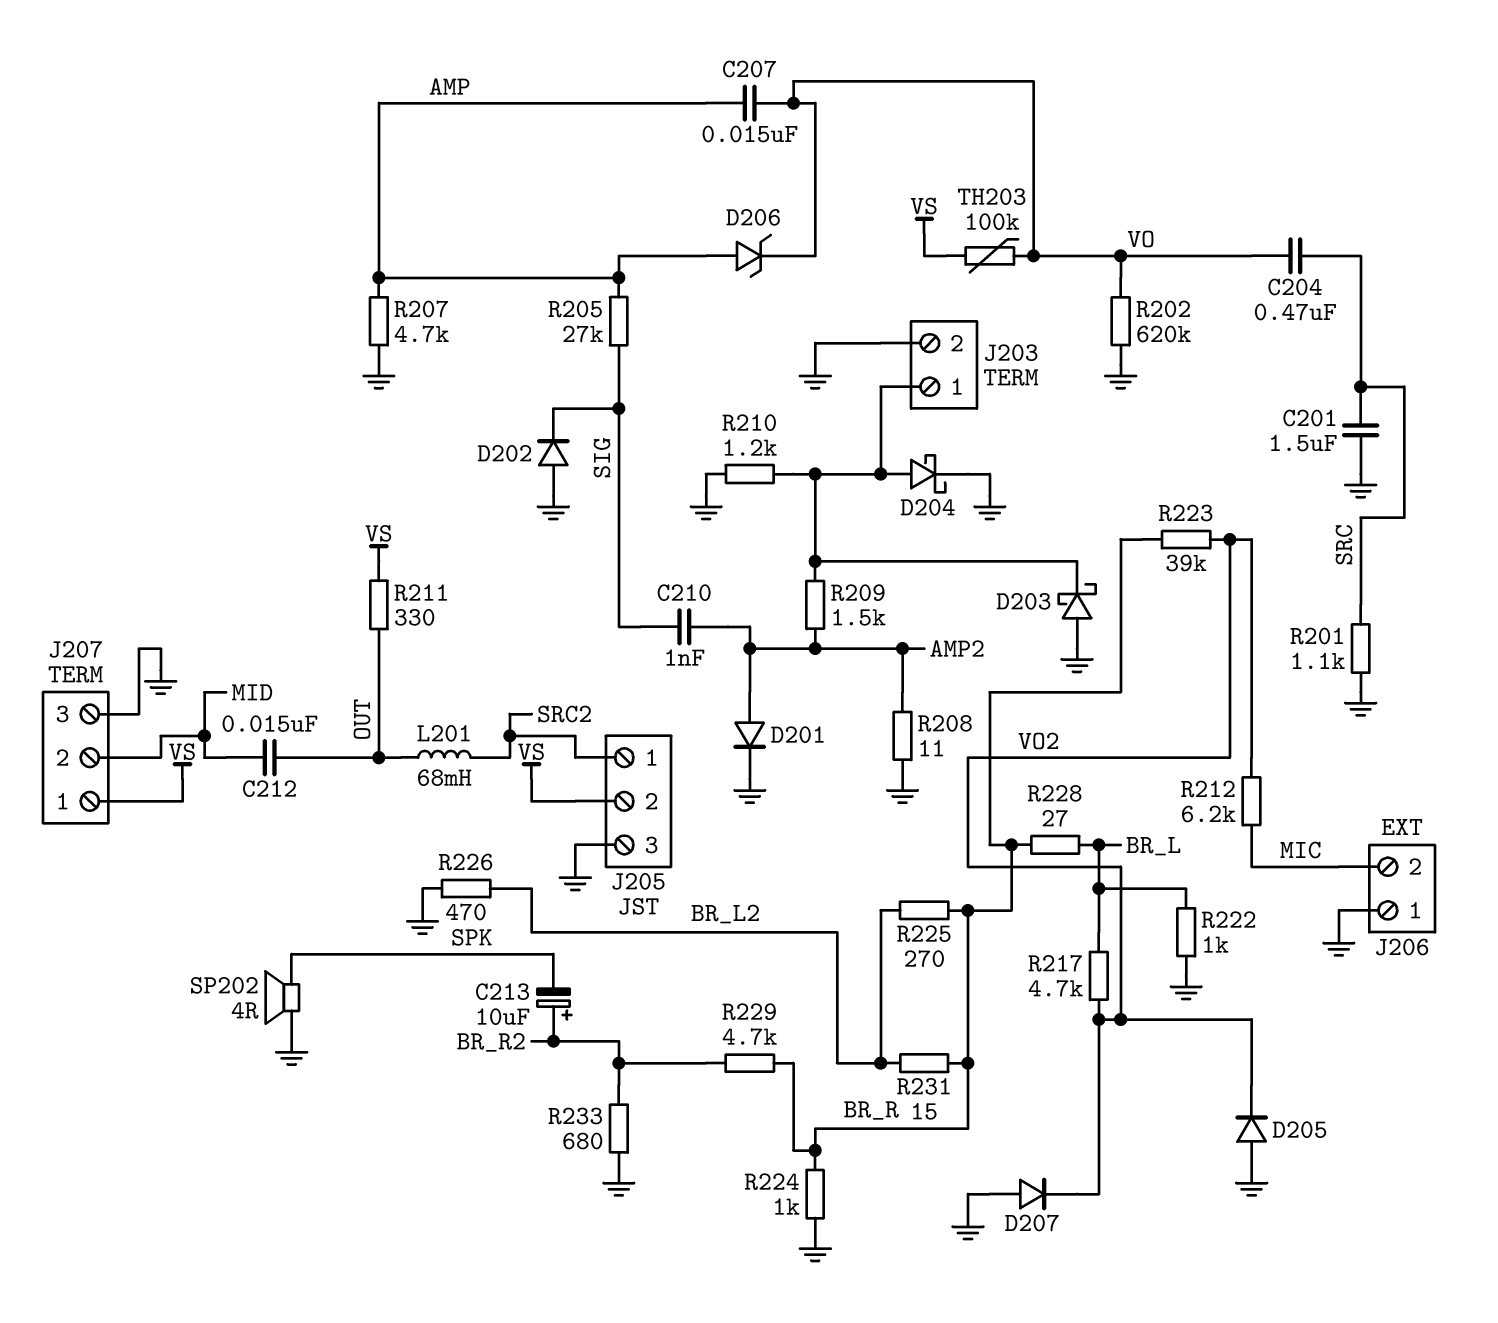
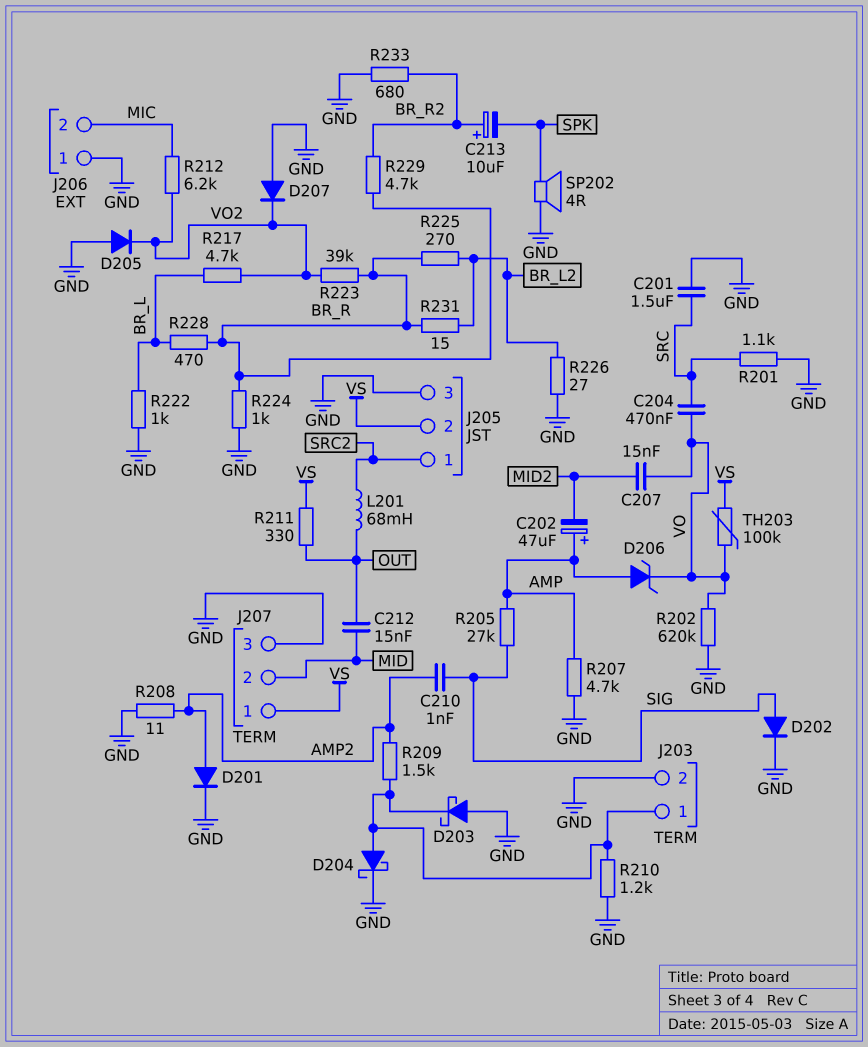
C202: none -> 47uF (plus AMP, minus MID2)
C207: 15nF (AMP, VO) -> 15nF (MID2, VO)
D202: diode (A GND, K SIG) -> diode (A SIG, K GND)
R226: 470 (BR_L2, GND) -> 27 (BR_L2, GND)
R228: 27 (BR_L, BR_R) -> 470 (BR_L, BR_R)

